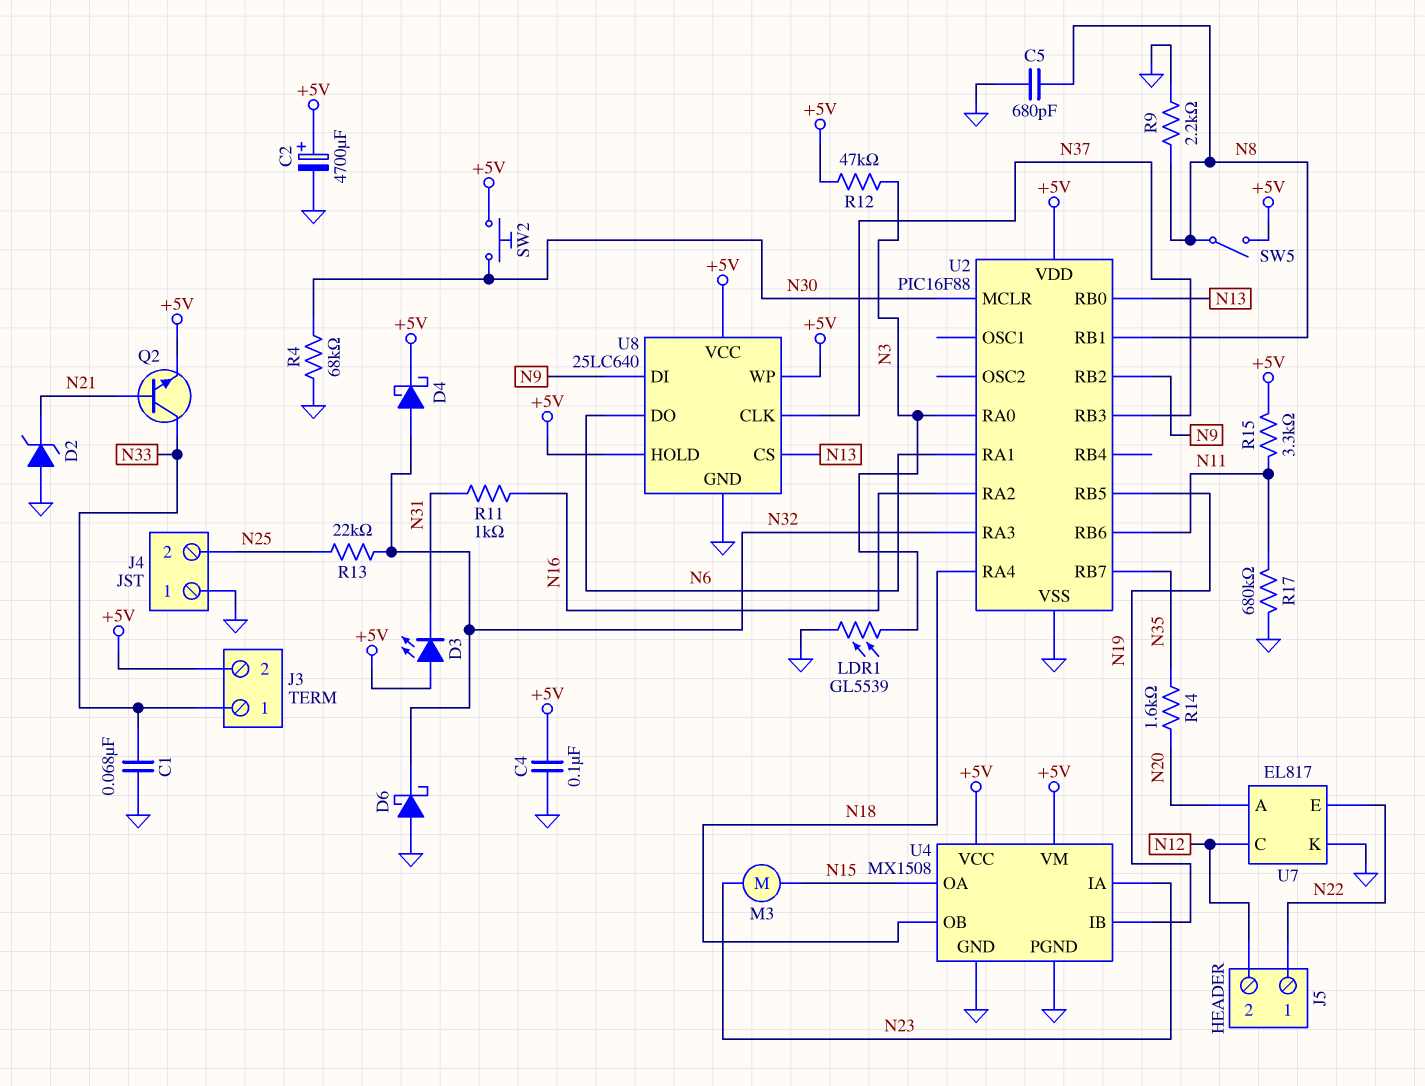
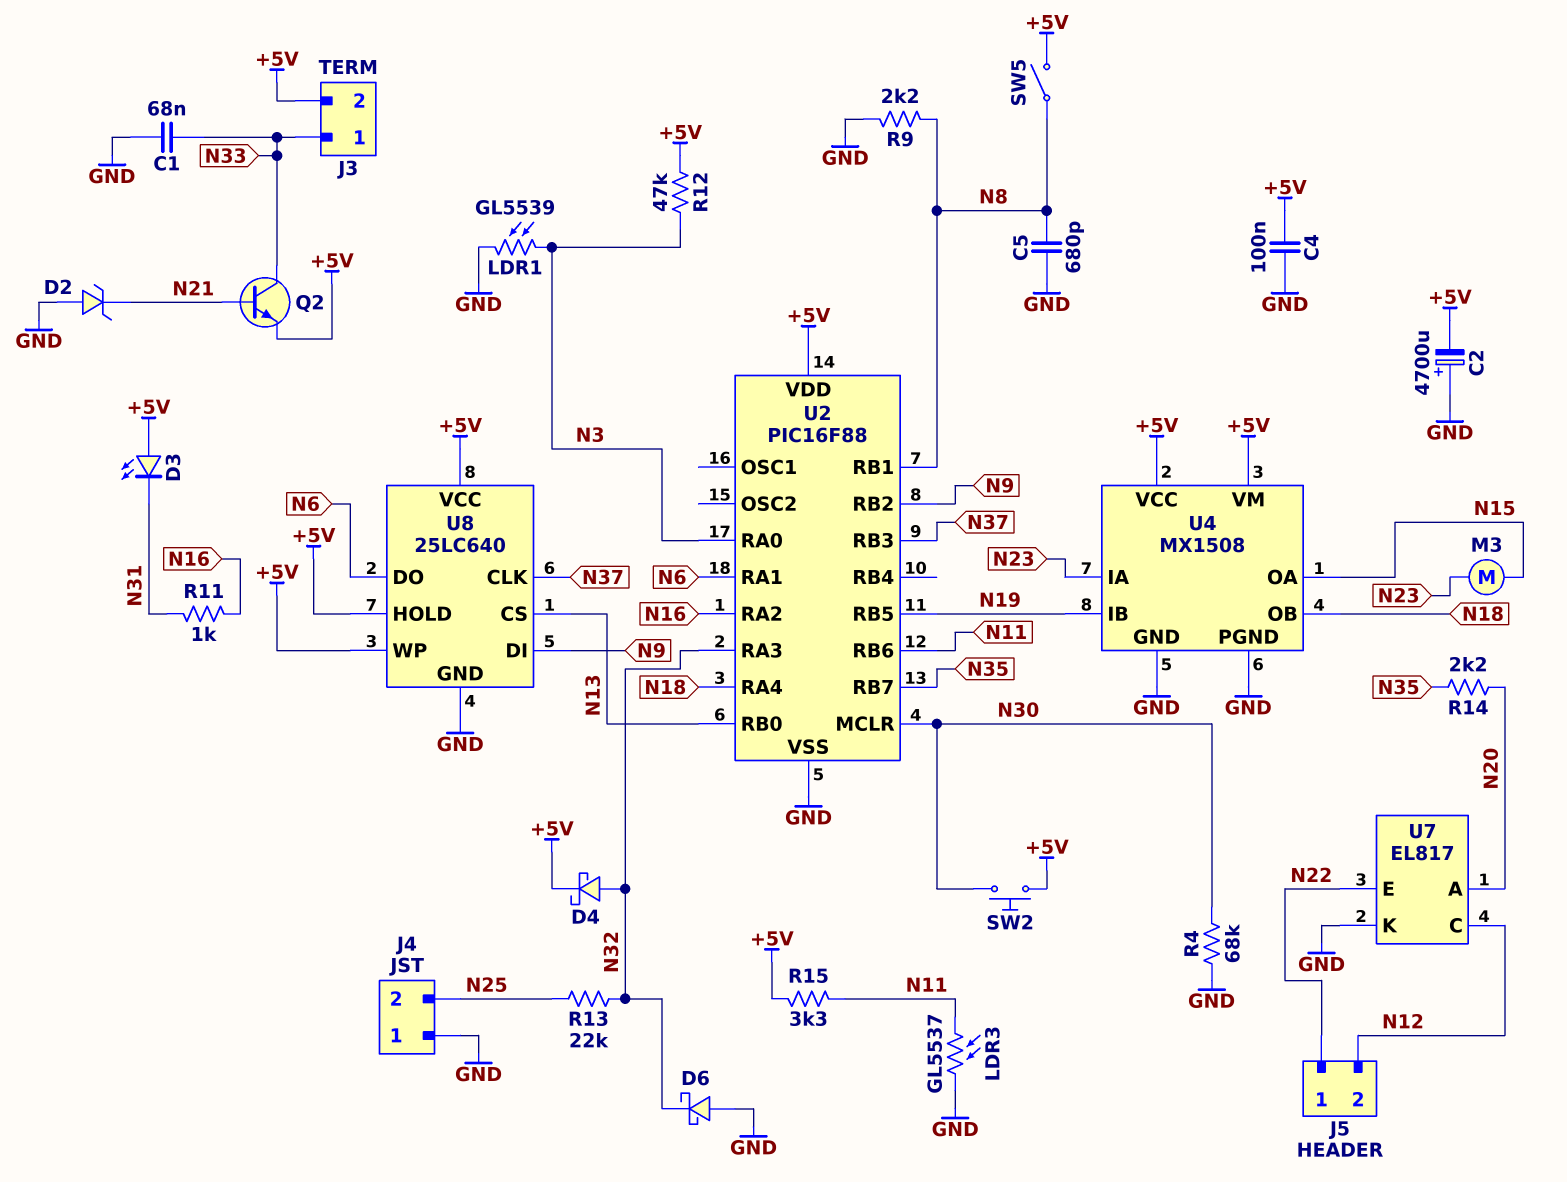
C2: 4700uF (plus +5V, minus GND) -> 4700uF (plus GND, minus +5V)
LDR3: none -> GL5537 (GND, N11)
R14: 1.6k (N20, N35) -> 2.2k (N20, N35)
R17: 680k (GND, N11) -> none

